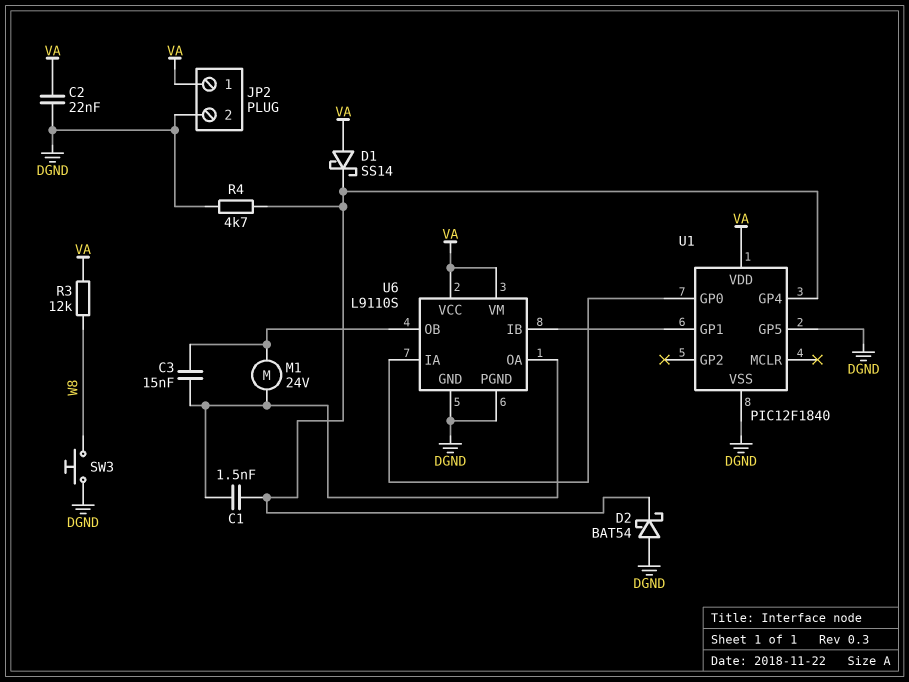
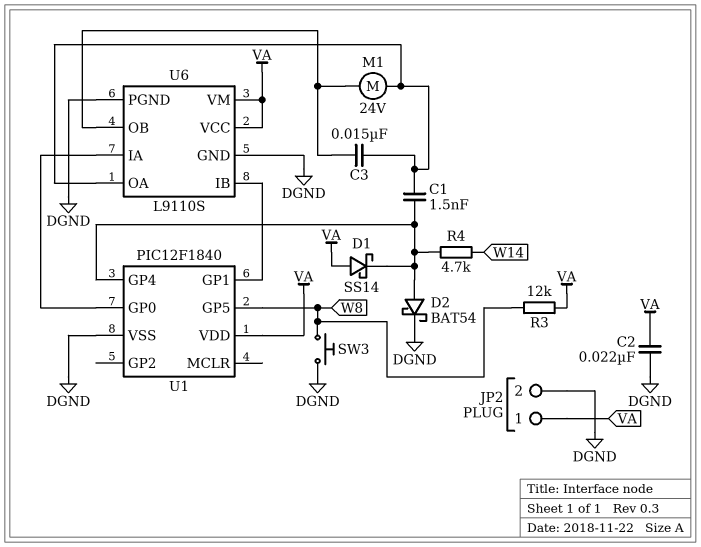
D2: schottky BAT54 (A DGND, K U1/GP4) -> schottky BAT54 (A U1/GP4, K DGND)
R4: 4.7k (DGND, U1/GP4) -> 4.7k (U1/GP4, W14)
U1 pin GP5: DGND -> W8

